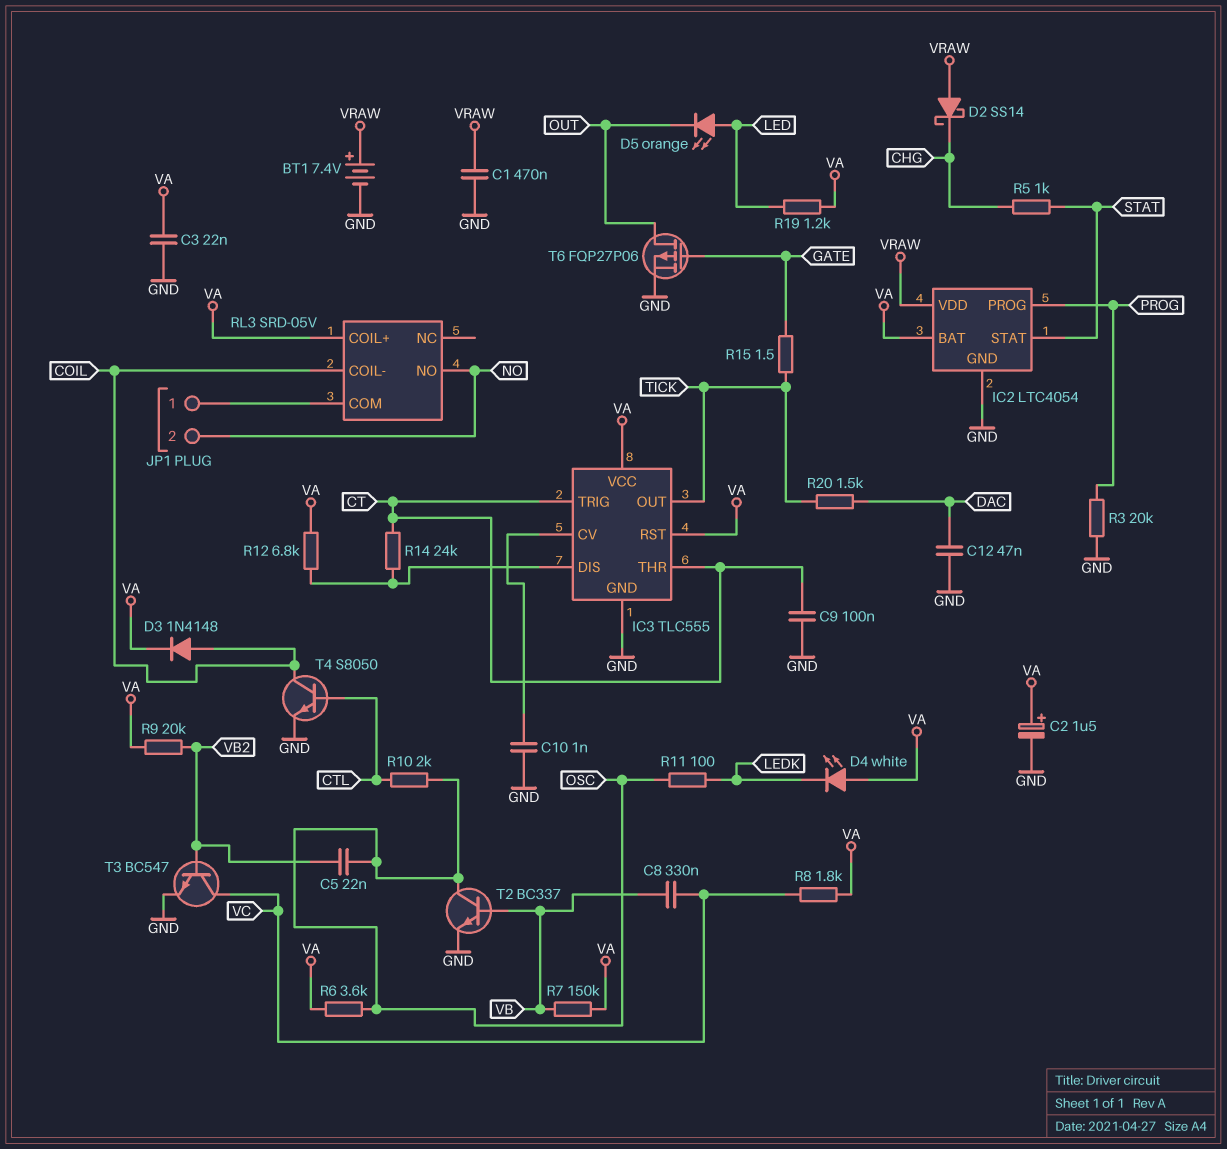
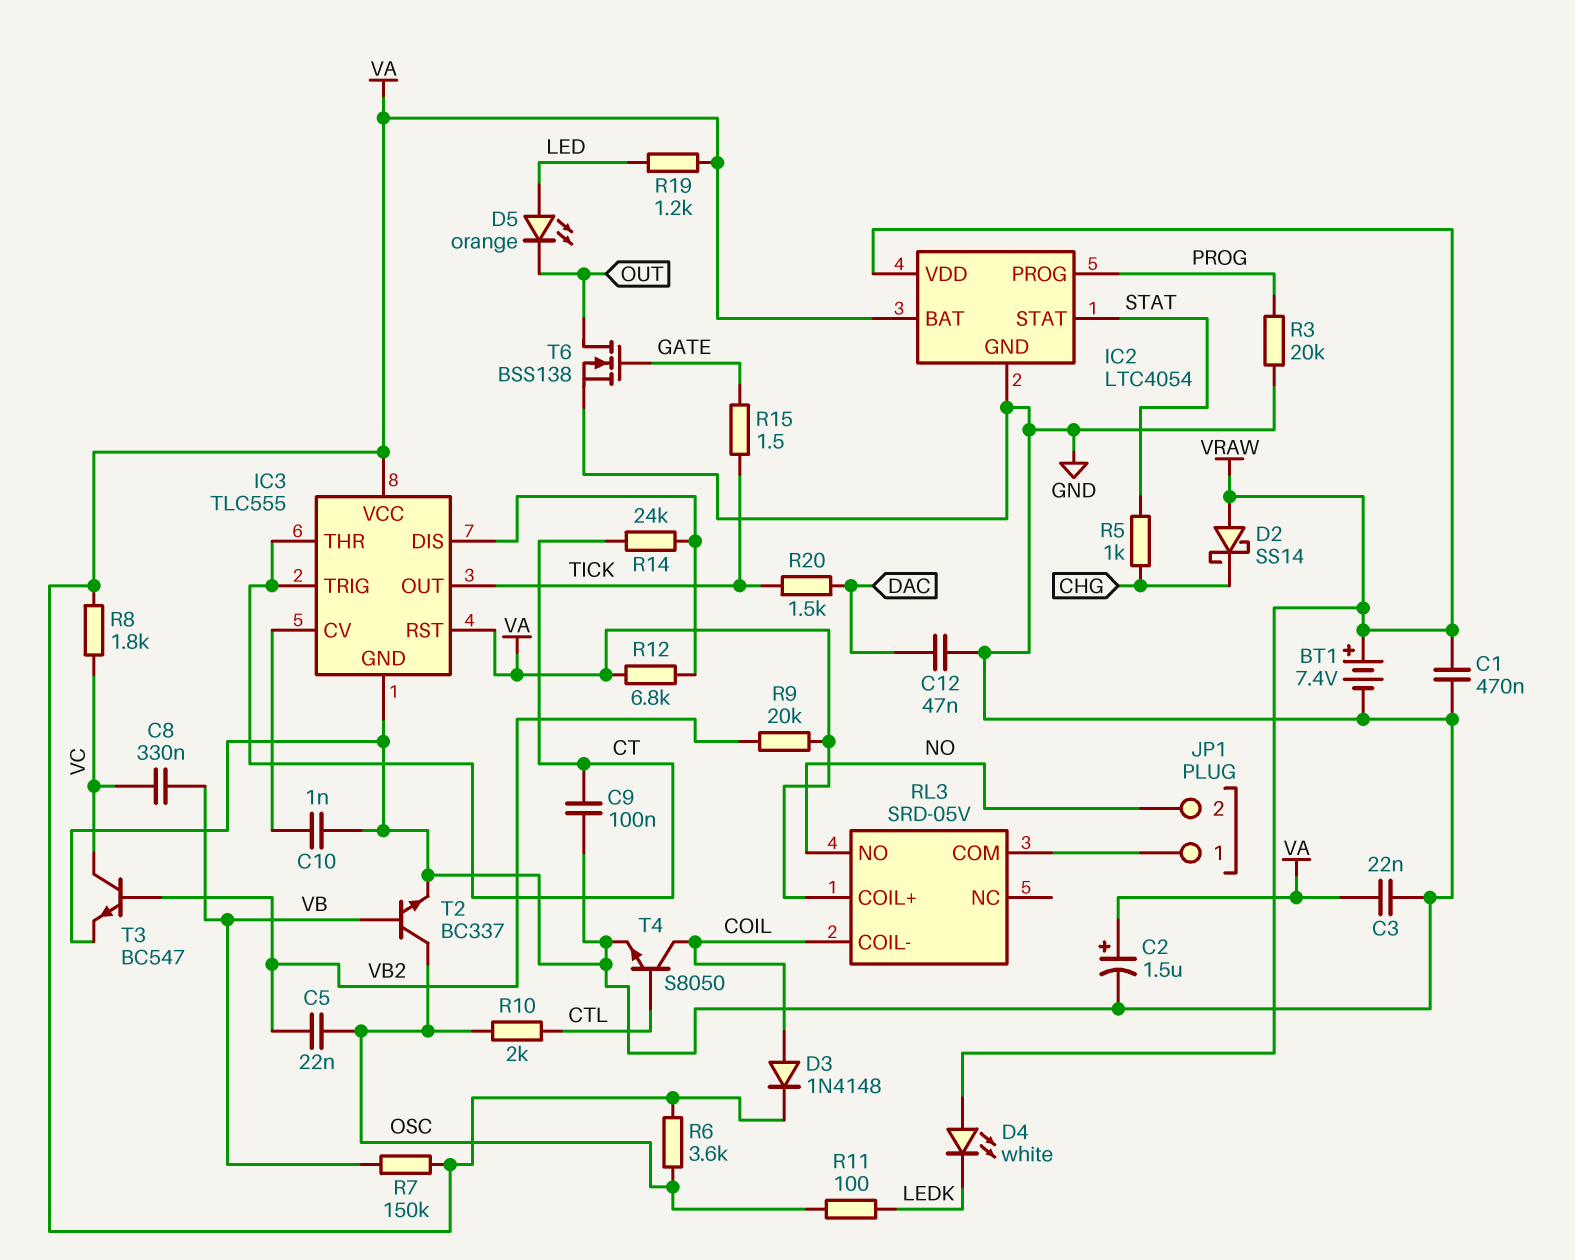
D4: LED white (A VA, K LEDK) -> LED white (A VRAW, K LEDK)
T6: PMOS FQP27P06 (G GATE, D OUT, S GND) -> NMOS BSS138 (G GATE, D OUT, S GND)

